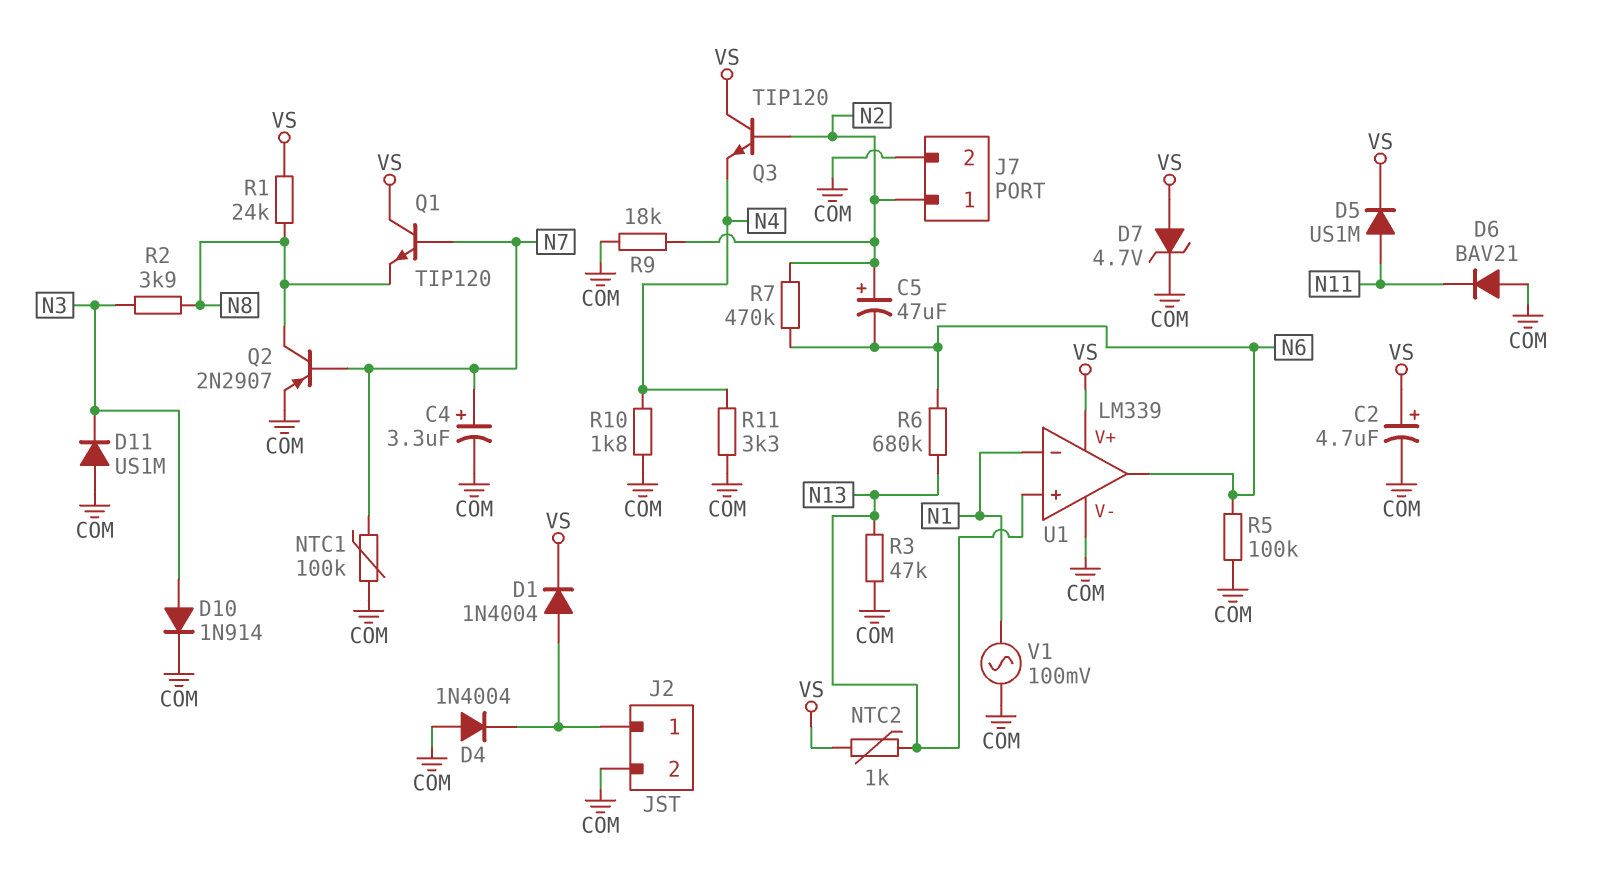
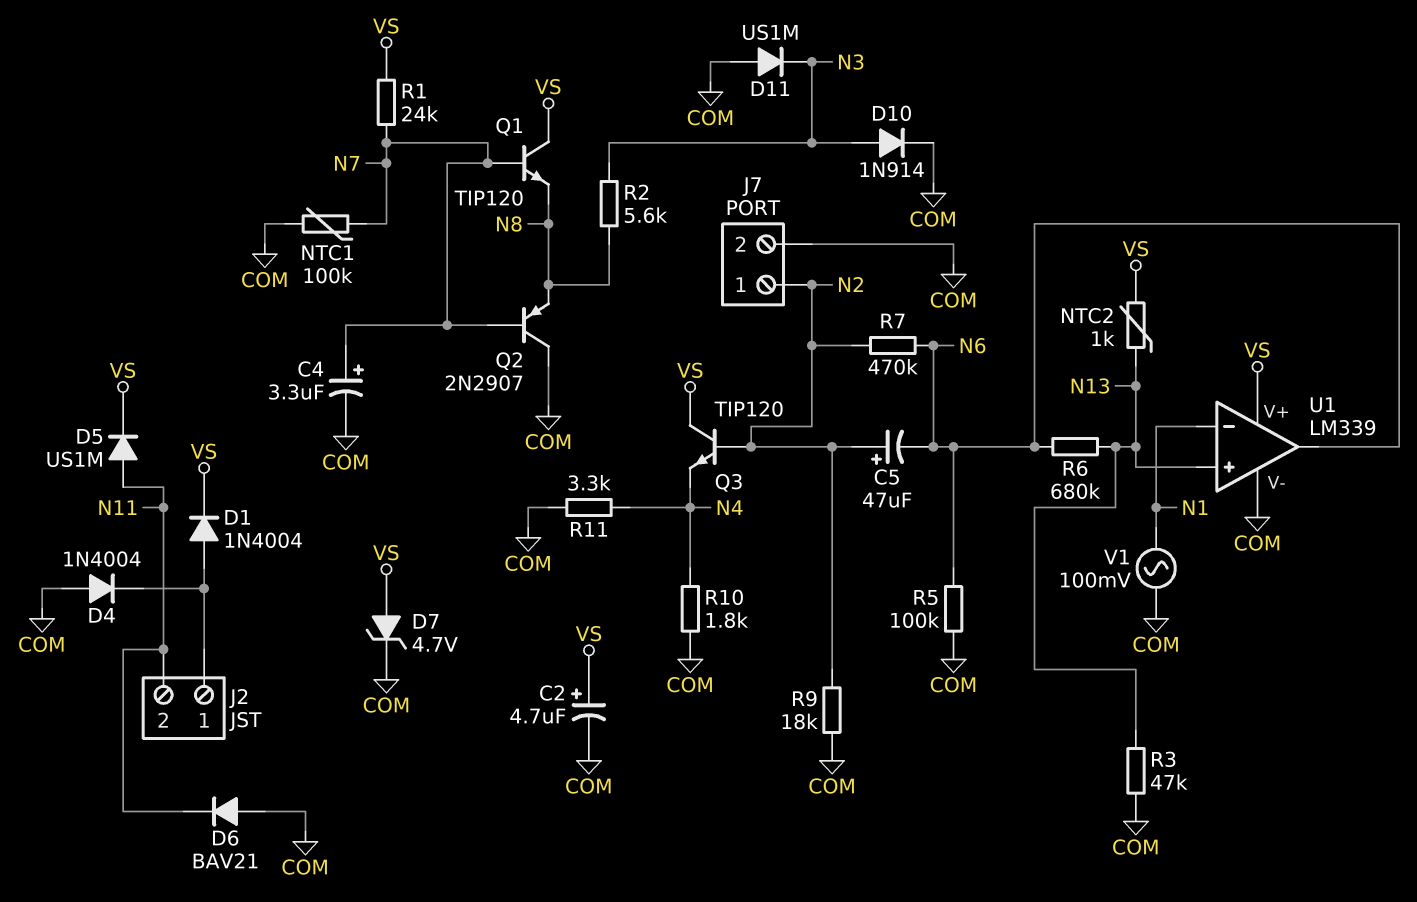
J2 pin 2: COM -> N11
Q2: PNP 2N2907 (B N7, C N8, E COM) -> PNP 2N2907 (B N7, C COM, E N8)
R1: 24k (N8, VS) -> 24k (N7, VS)
R2: 3.9k (N3, N8) -> 5.6k (N3, N8)

